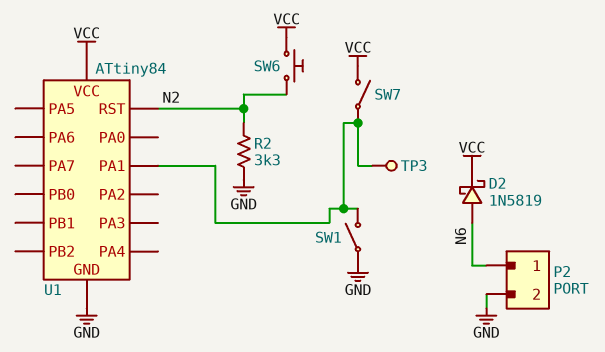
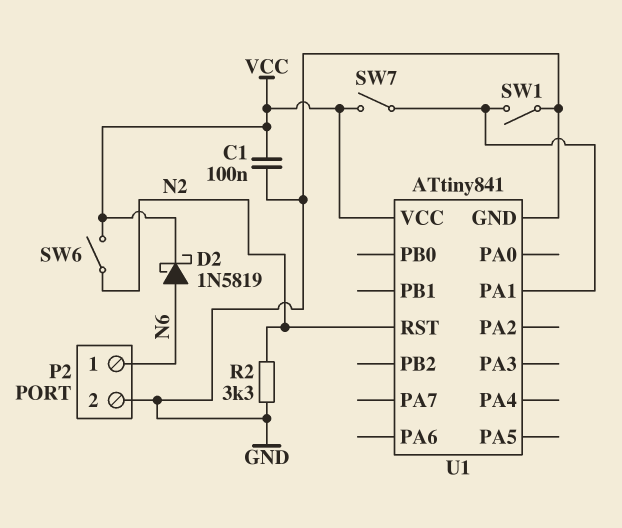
C1: none -> 100nF (GND, VCC)
SW6: button (N2, VCC) -> switch (N2, VCC)
TP3: test point (U1/PA1) -> none
U1: ATtiny84 -> ATtiny841

